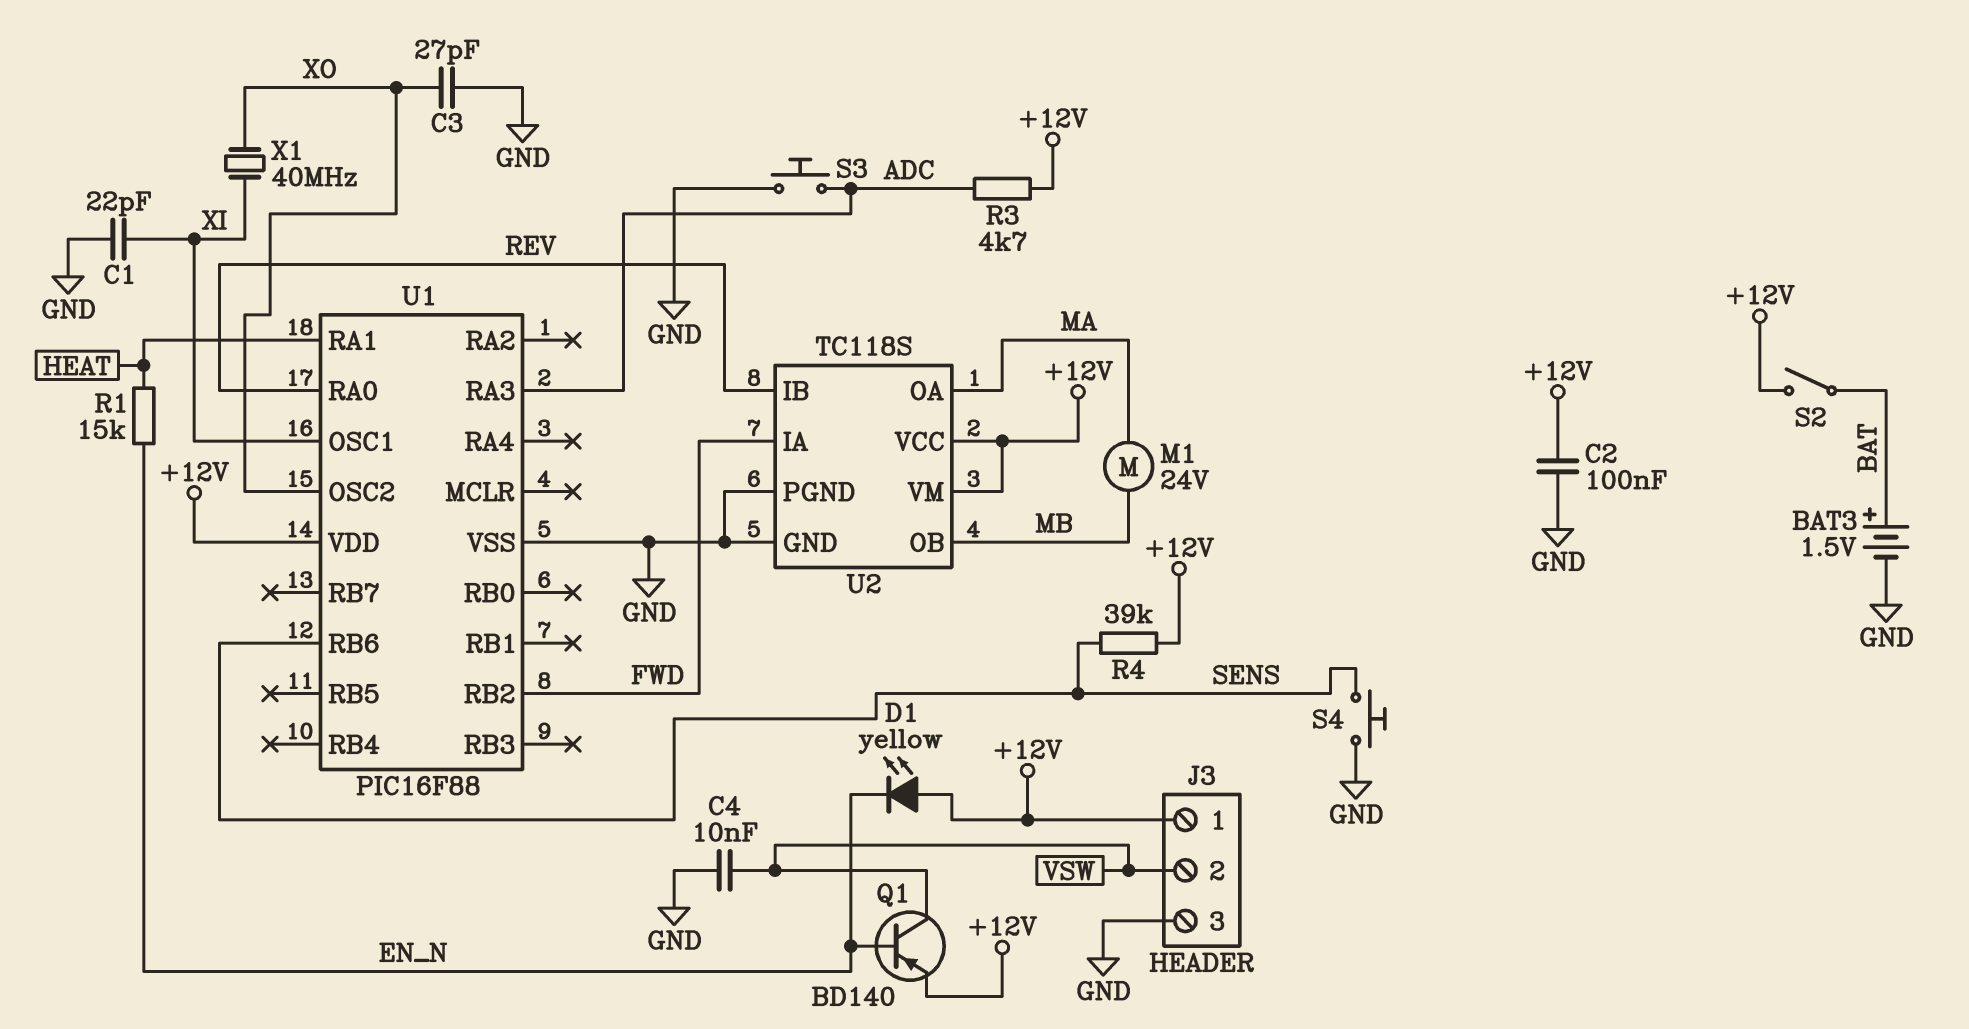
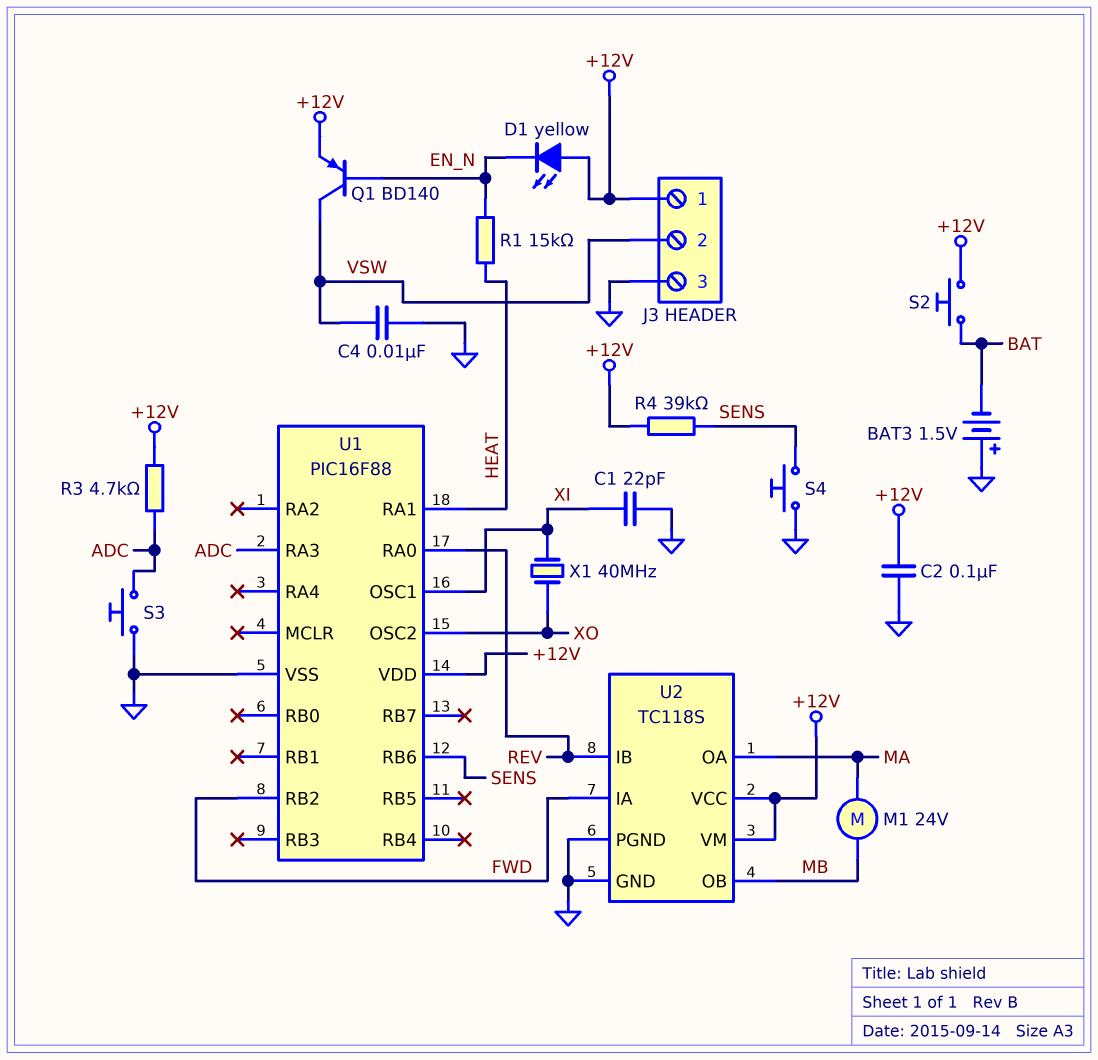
BAT3: 1.5V (plus BAT, minus GND) -> 1.5V (plus GND, minus BAT)
C3: 27pF (GND, XO) -> none
S2: switch (+12V, BAT) -> button (+12V, BAT)

